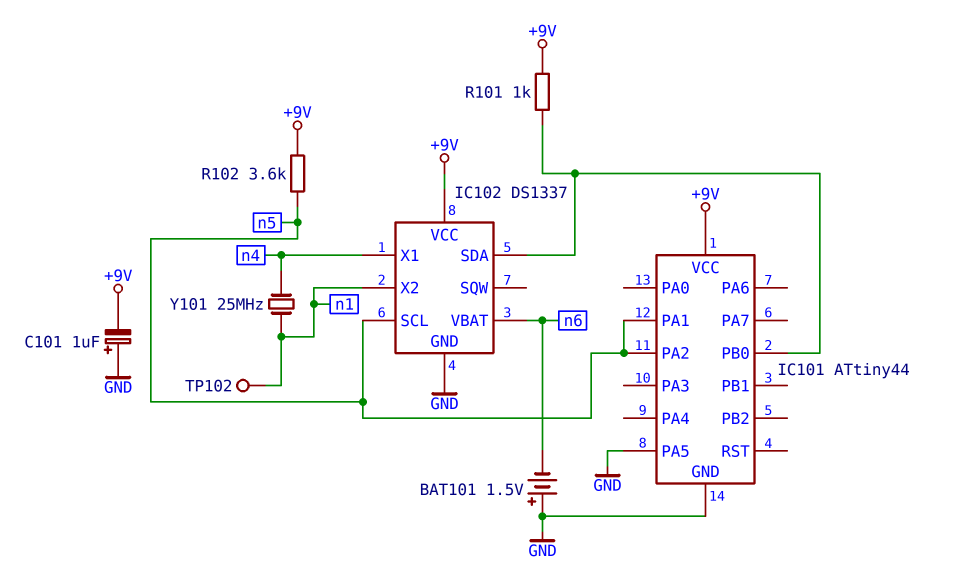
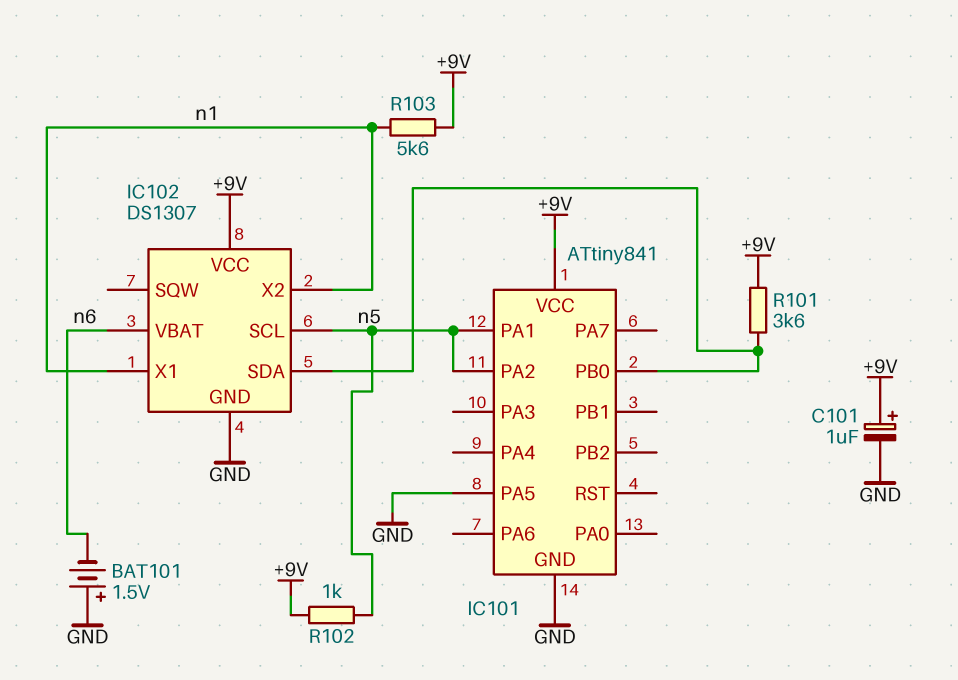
C101: 1uF (plus GND, minus +9V) -> 1uF (plus +9V, minus GND)
IC101: ATtiny44 -> ATtiny841
IC102: DS1337 -> DS1307
IC102 pin X1: n4 -> n1
R101: 1k (+9V, IC101/PB0) -> 3.6k (+9V, IC101/PB0)
R102: 3.6k (+9V, n5) -> 1k (+9V, n5)
R103: none -> 5.6k (+9V, n1)
TP102: test point (n1) -> none
Y101: 25MHz (n1, n4) -> none

